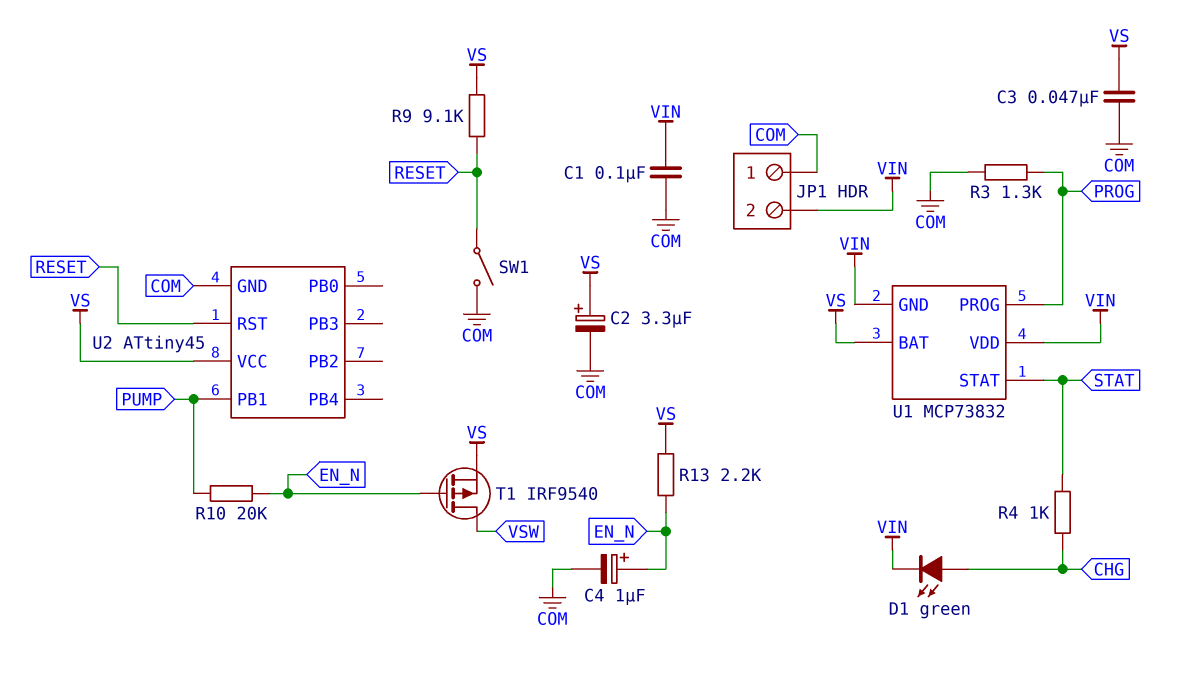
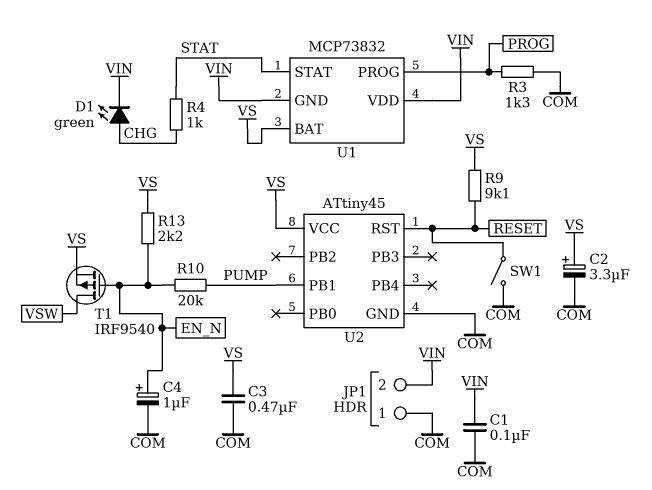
C3: 47nF (COM, VS) -> 470nF (COM, VS)

